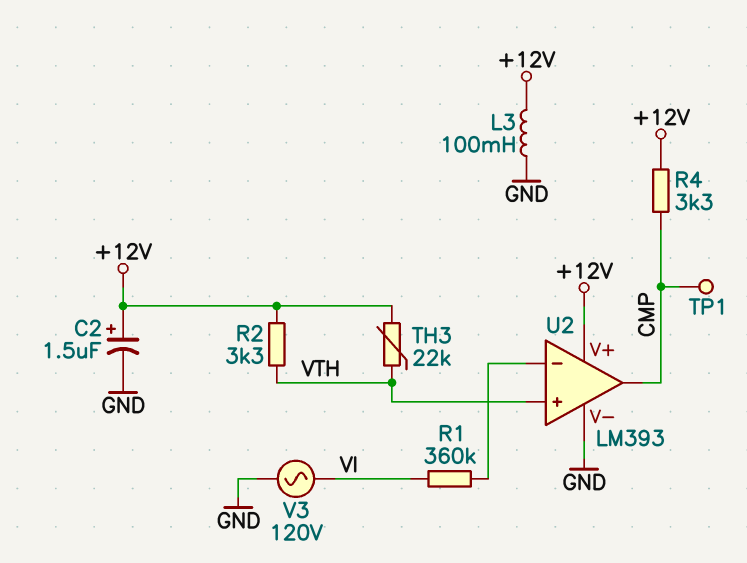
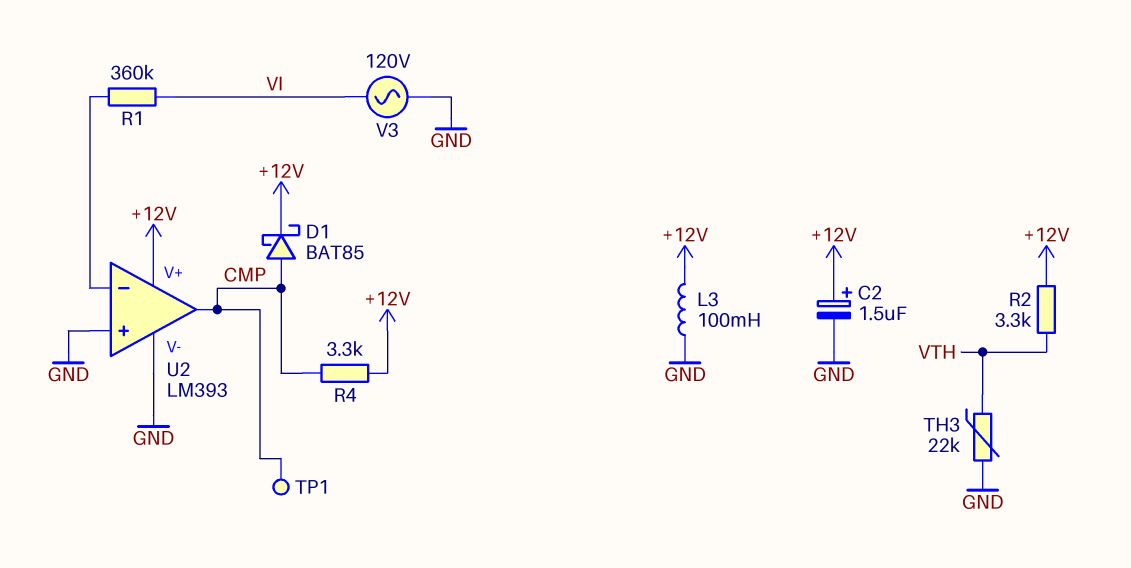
D1: none -> schottky BAT85 (A CMP, K +12V)
TH3: 22k (+12V, VTH) -> 22k (GND, VTH)
U2 pin in+: VTH -> GND

